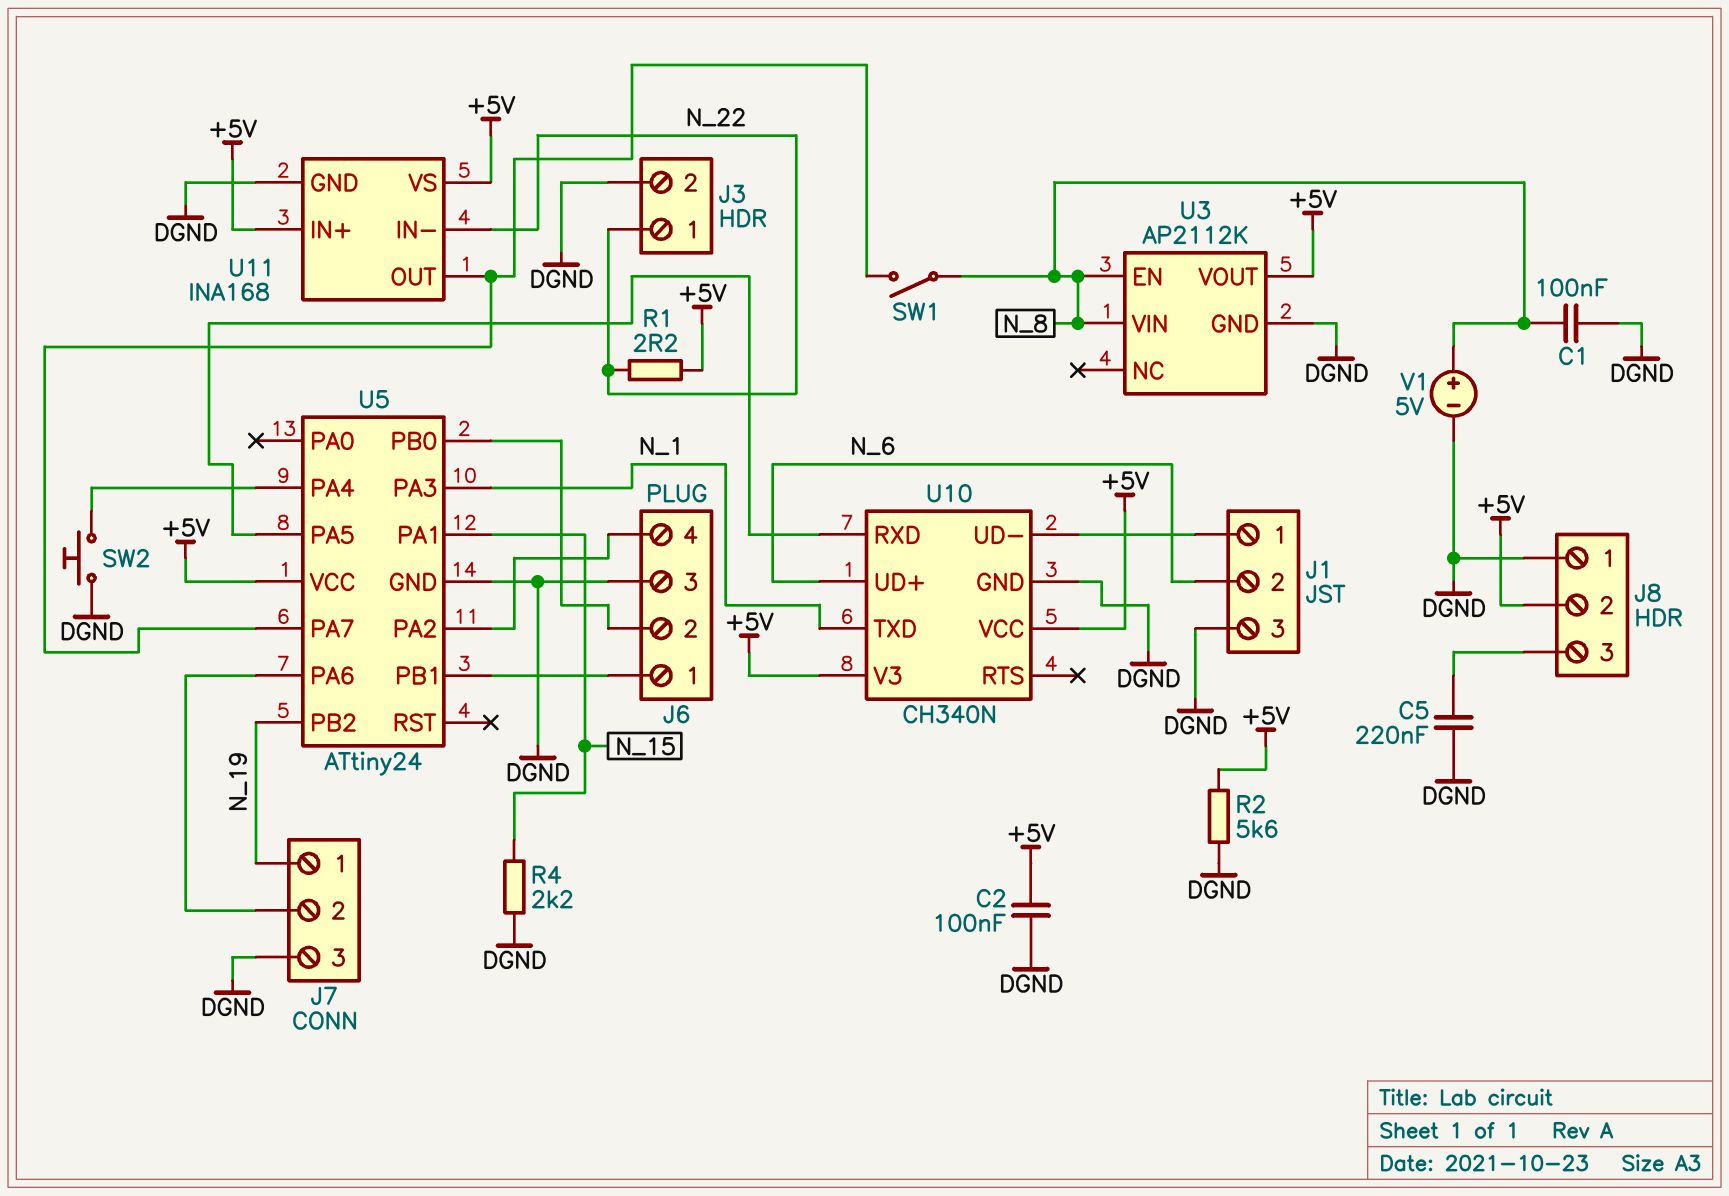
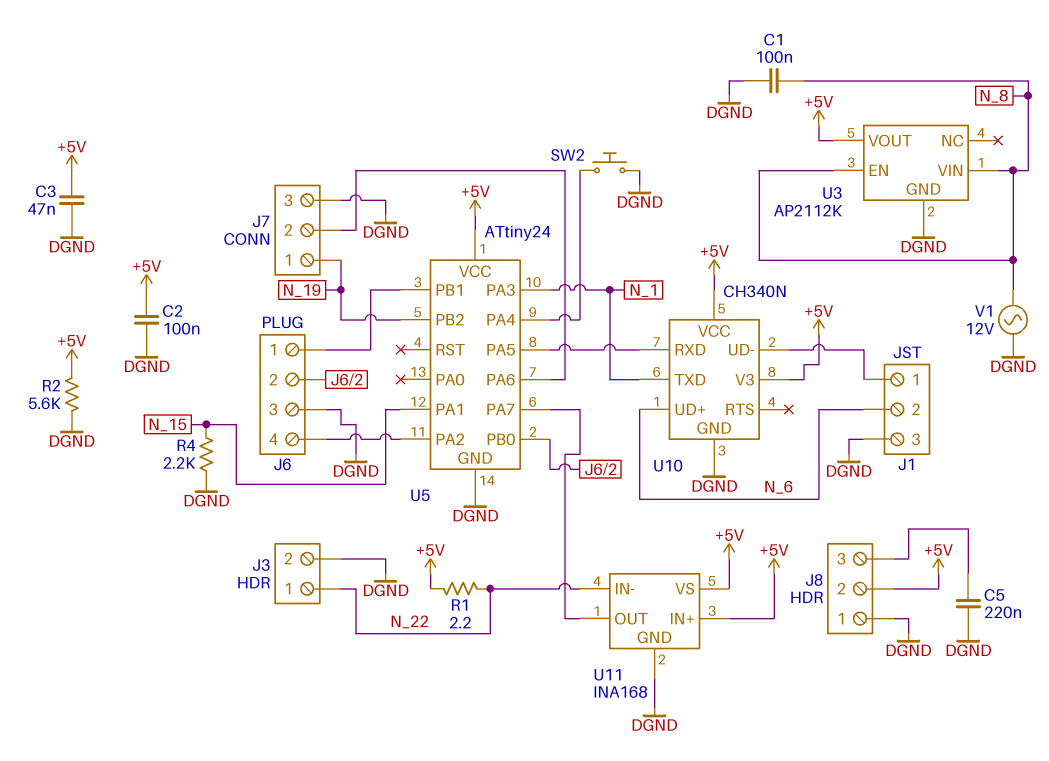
C3: none -> 47nF (+5V, DGND)
SW1: switch (N_8, U5/PA7) -> none
V1: 5V (plus N_8, minus DGND) -> AC 12V (DGND, N_8)

